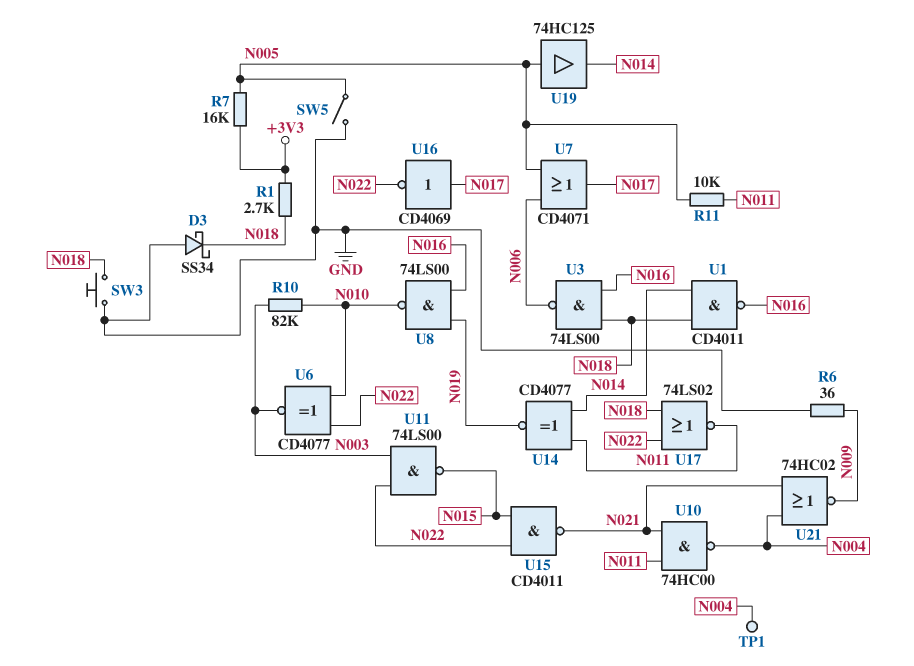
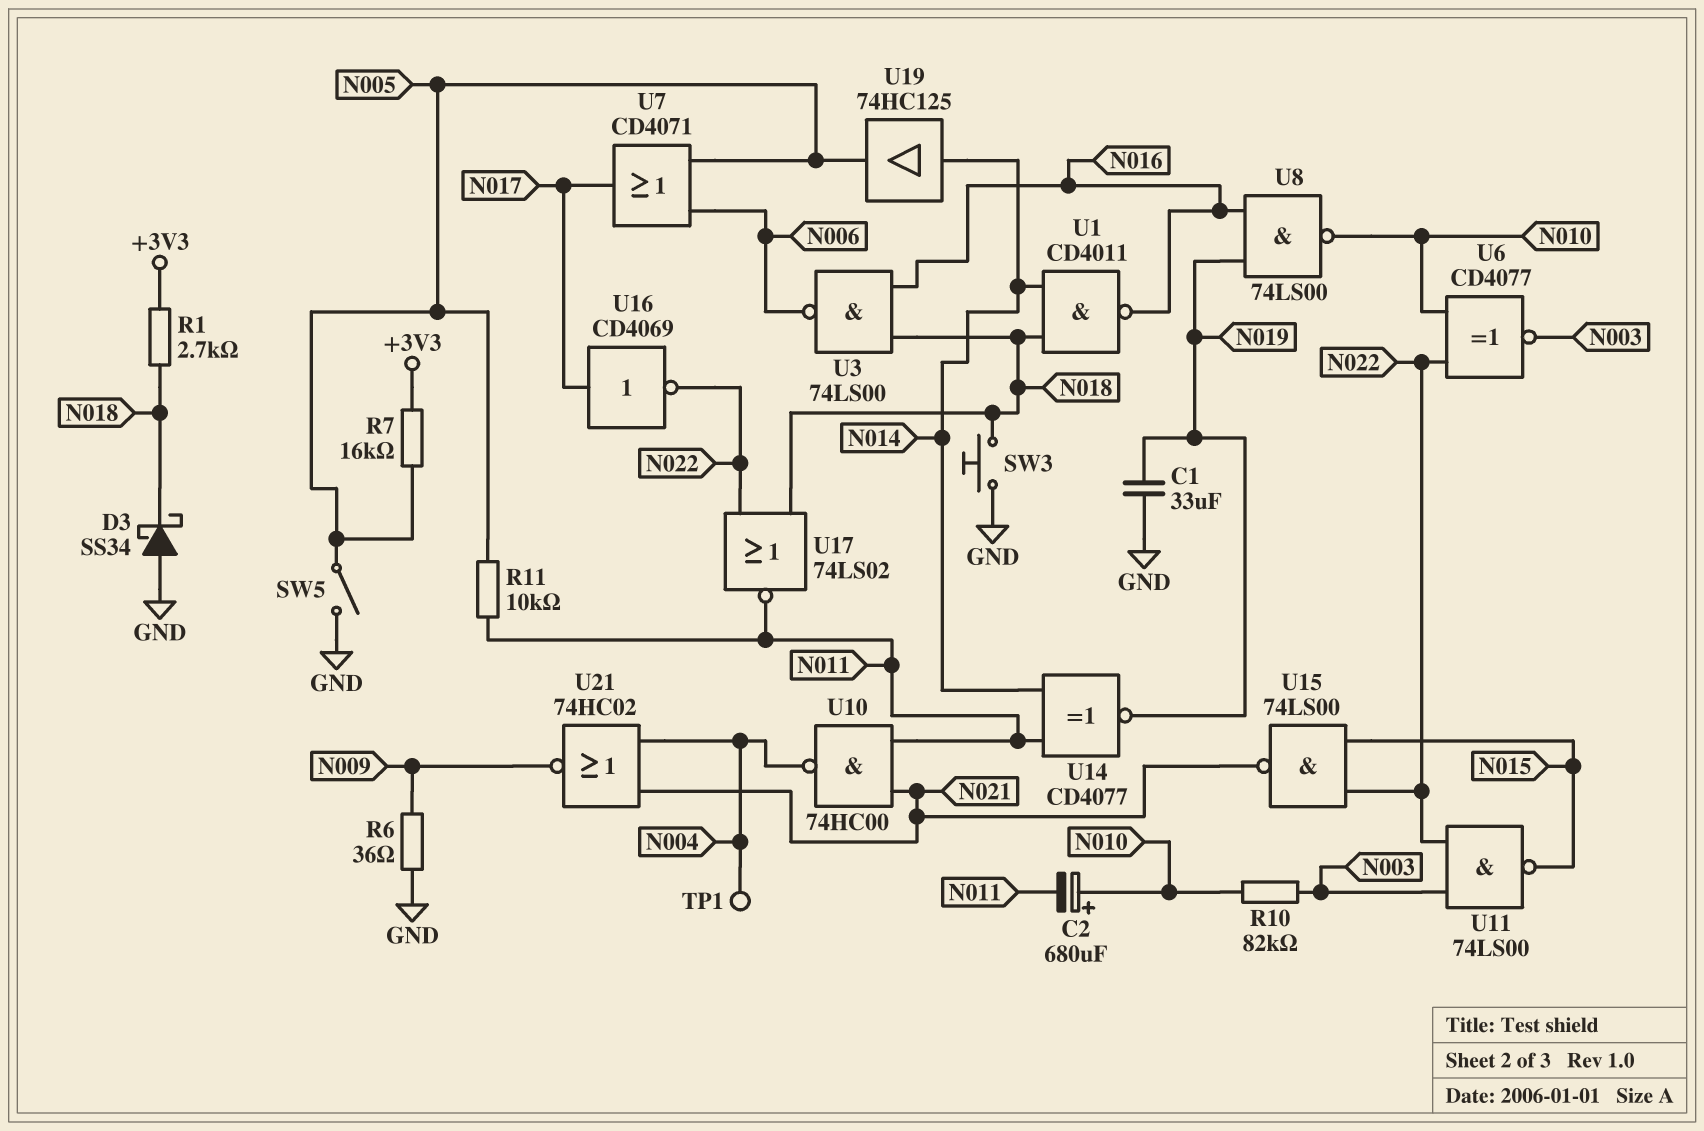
C1: none -> 33uF (GND, N019)
C2: none -> 680uF (plus N010, minus N011)
U15: NAND CD4011 (in N015, in N022, out N021) -> NAND 74LS00 (in N015, in N022, out N021)
U19: buffer 74HC125 (in N005, out N014) -> buffer 74HC125 (in N014, out N005)

